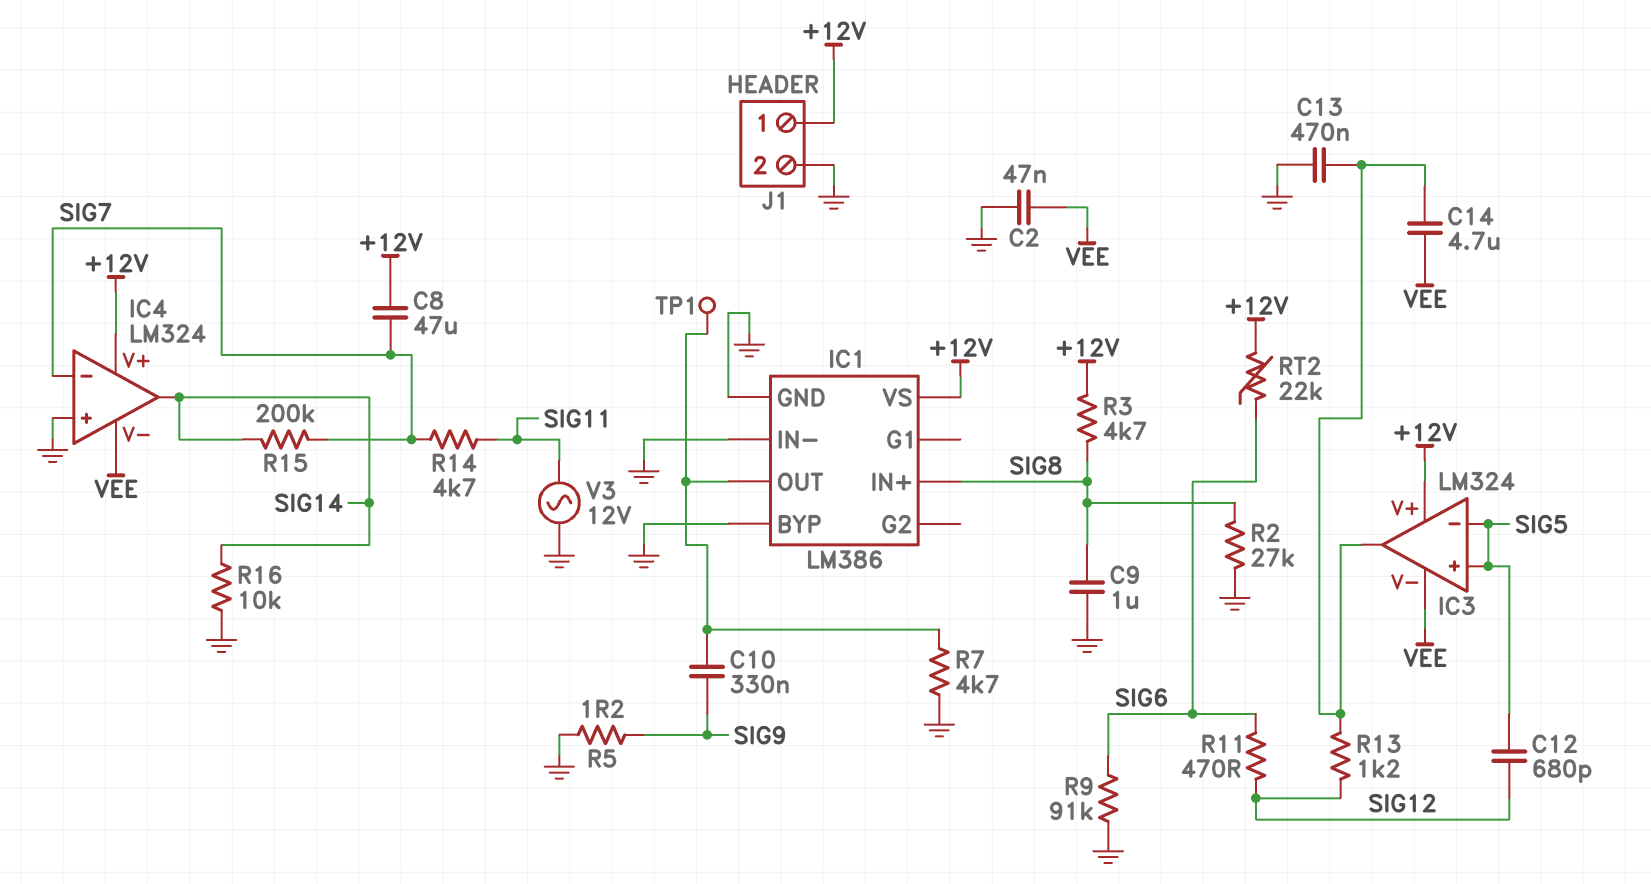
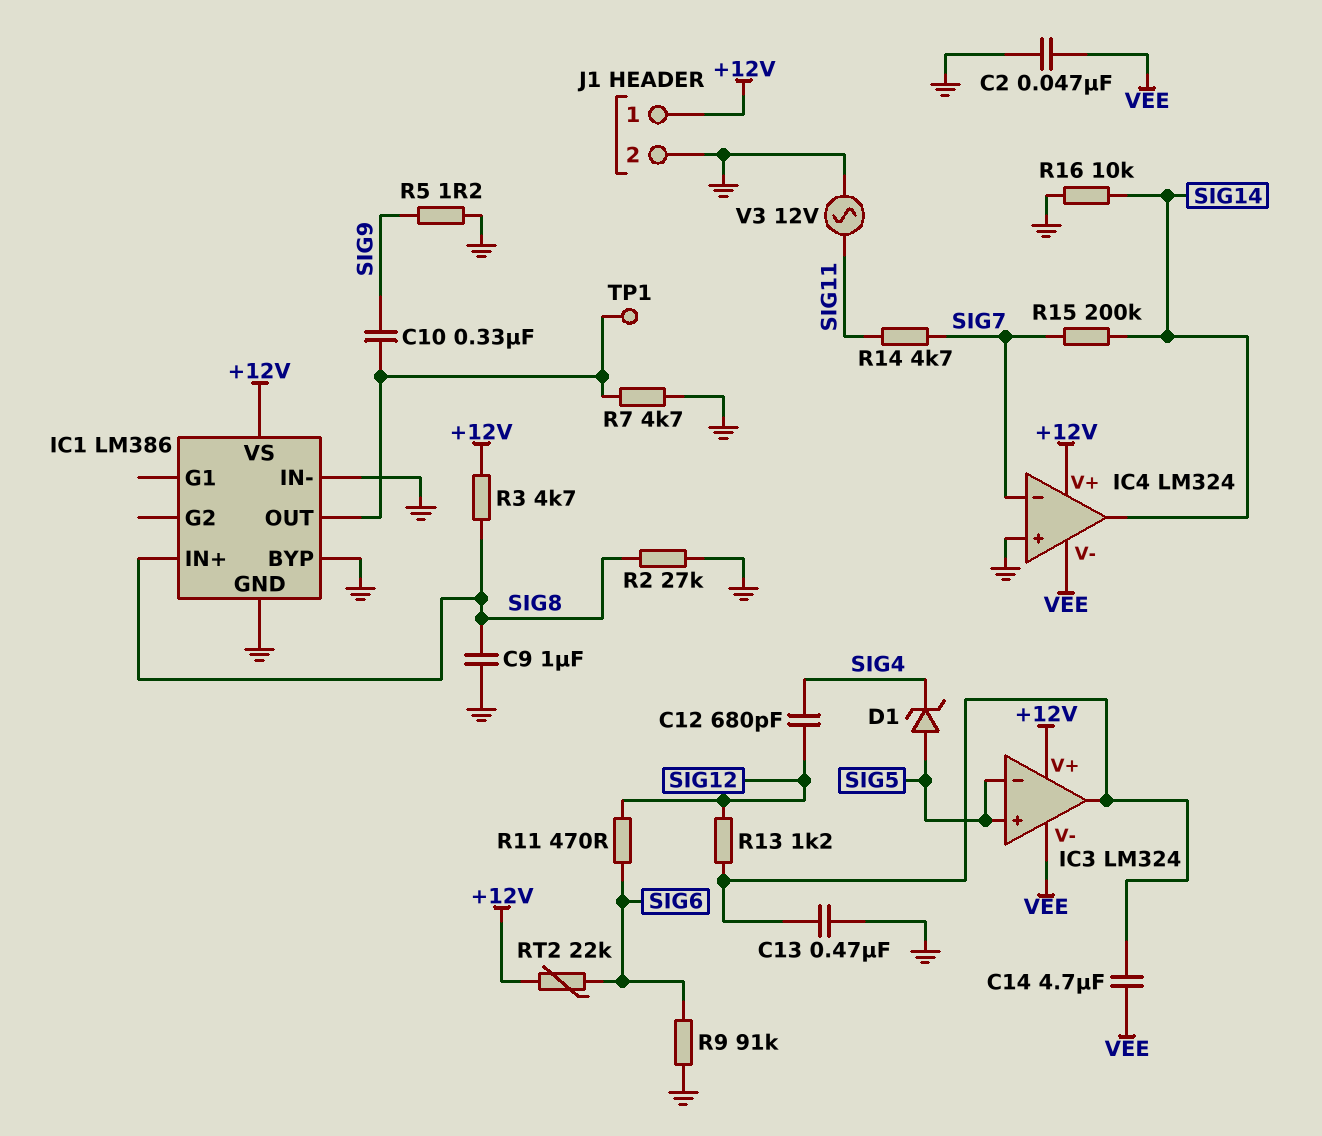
C8: 47uF (+12V, SIG7) -> none
C12: 680pF (SIG5, SIG12) -> 680pF (SIG4, SIG12)
D1: none -> zener (A SIG5, K SIG4)

